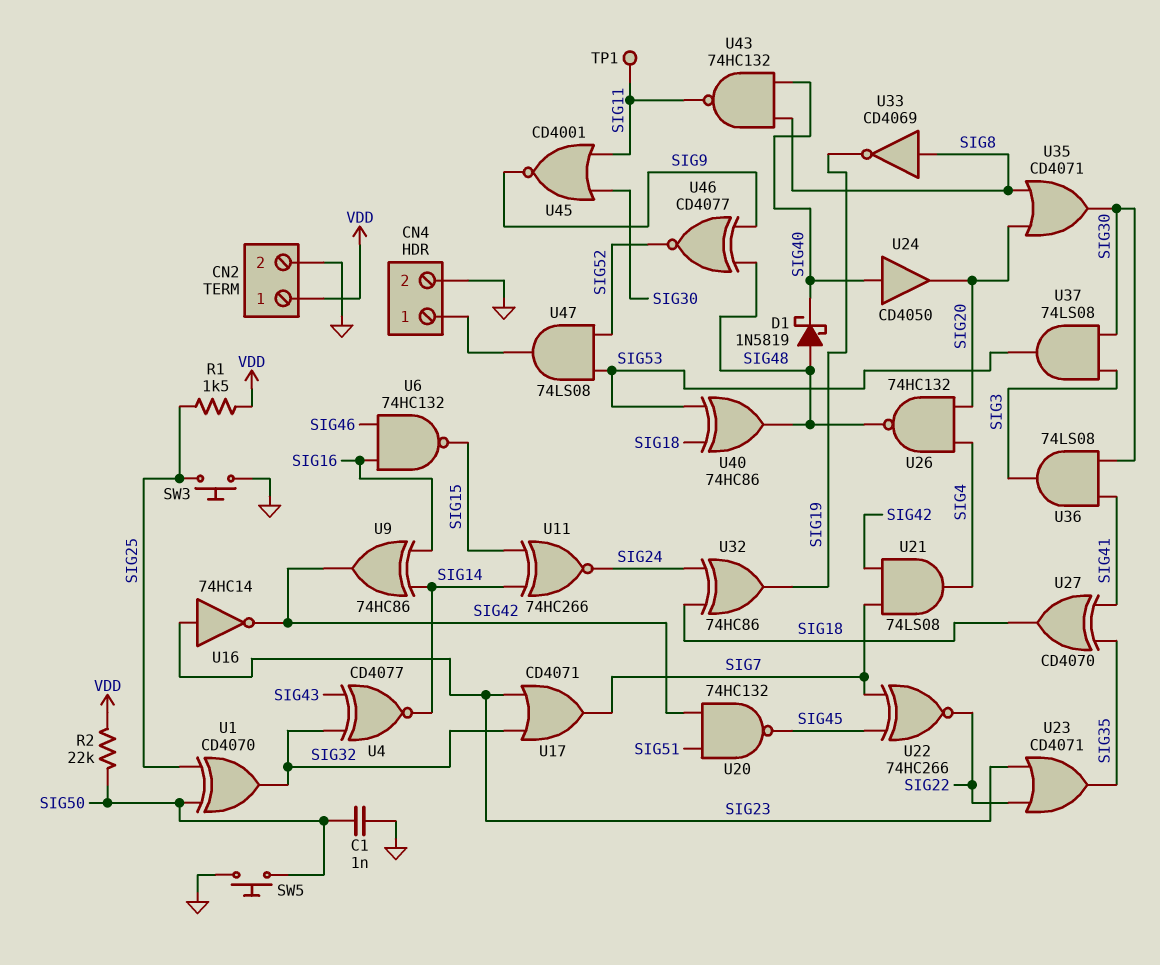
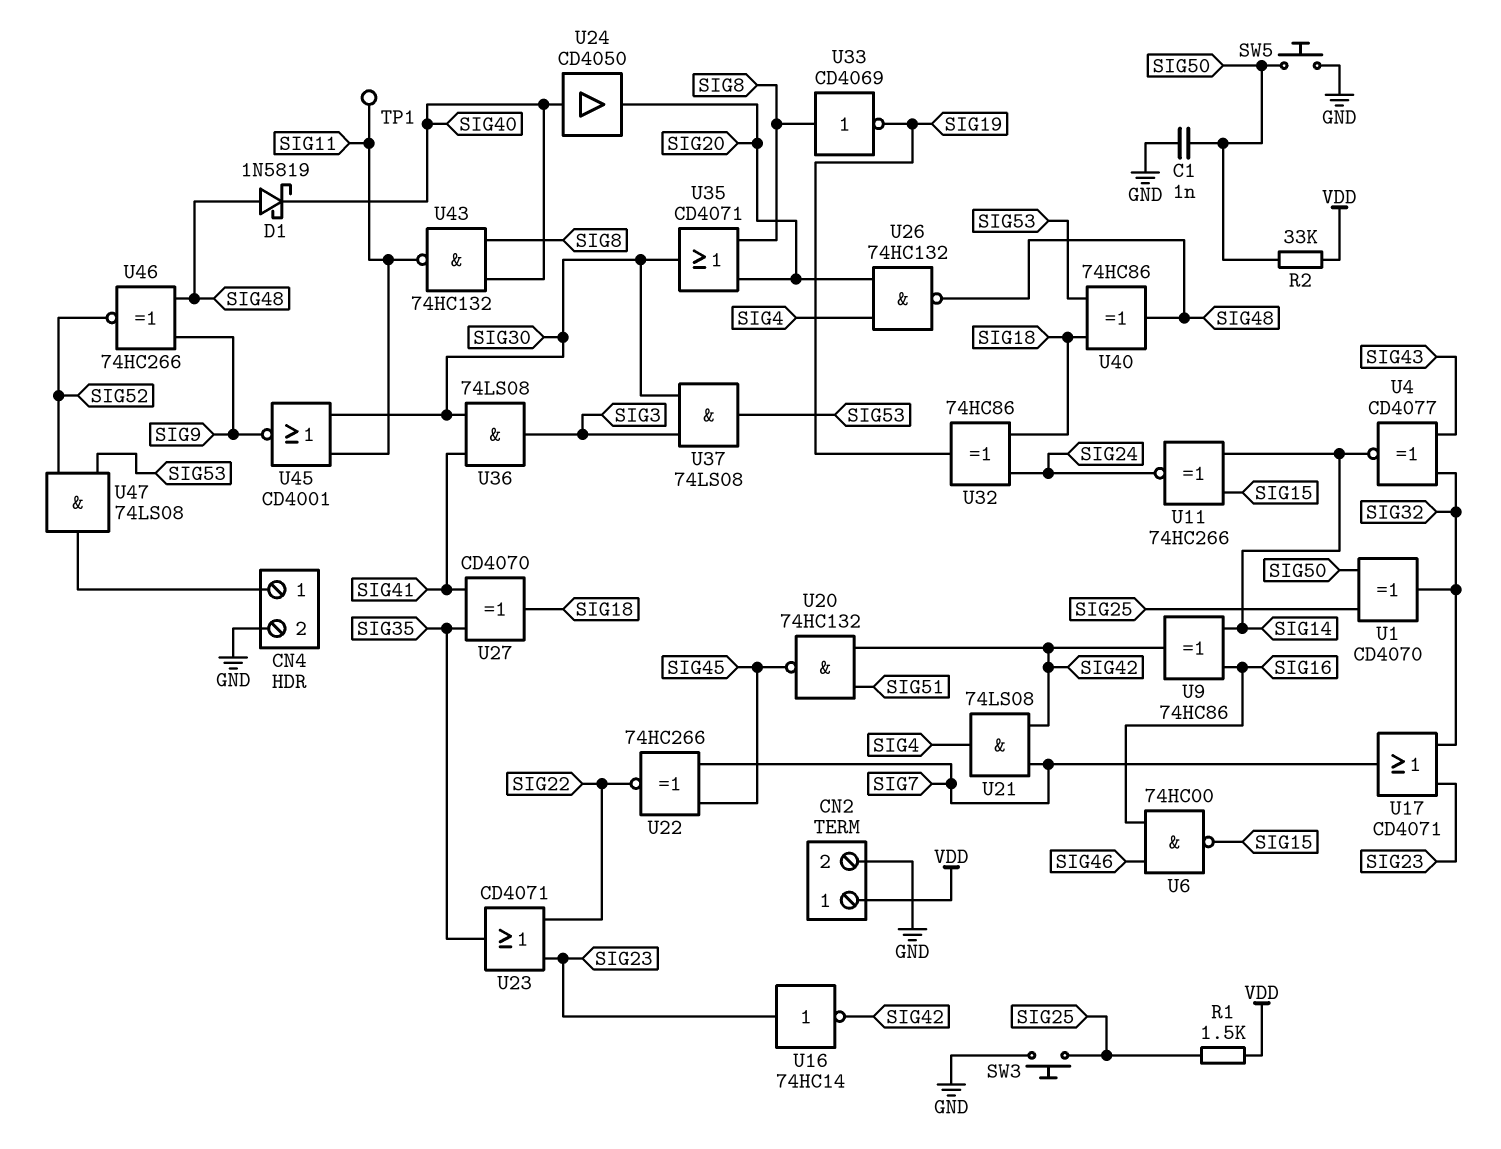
R2: 22k (SIG50, VDD) -> 33k (SIG50, VDD)
U6: NAND 74HC132 (in SIG16, in SIG46, out SIG15) -> NAND 74HC00 (in SIG16, in SIG46, out SIG15)
U46: XNOR CD4077 (in SIG9, in SIG48, out SIG52) -> XNOR 74HC266 (in SIG9, in SIG48, out SIG52)

